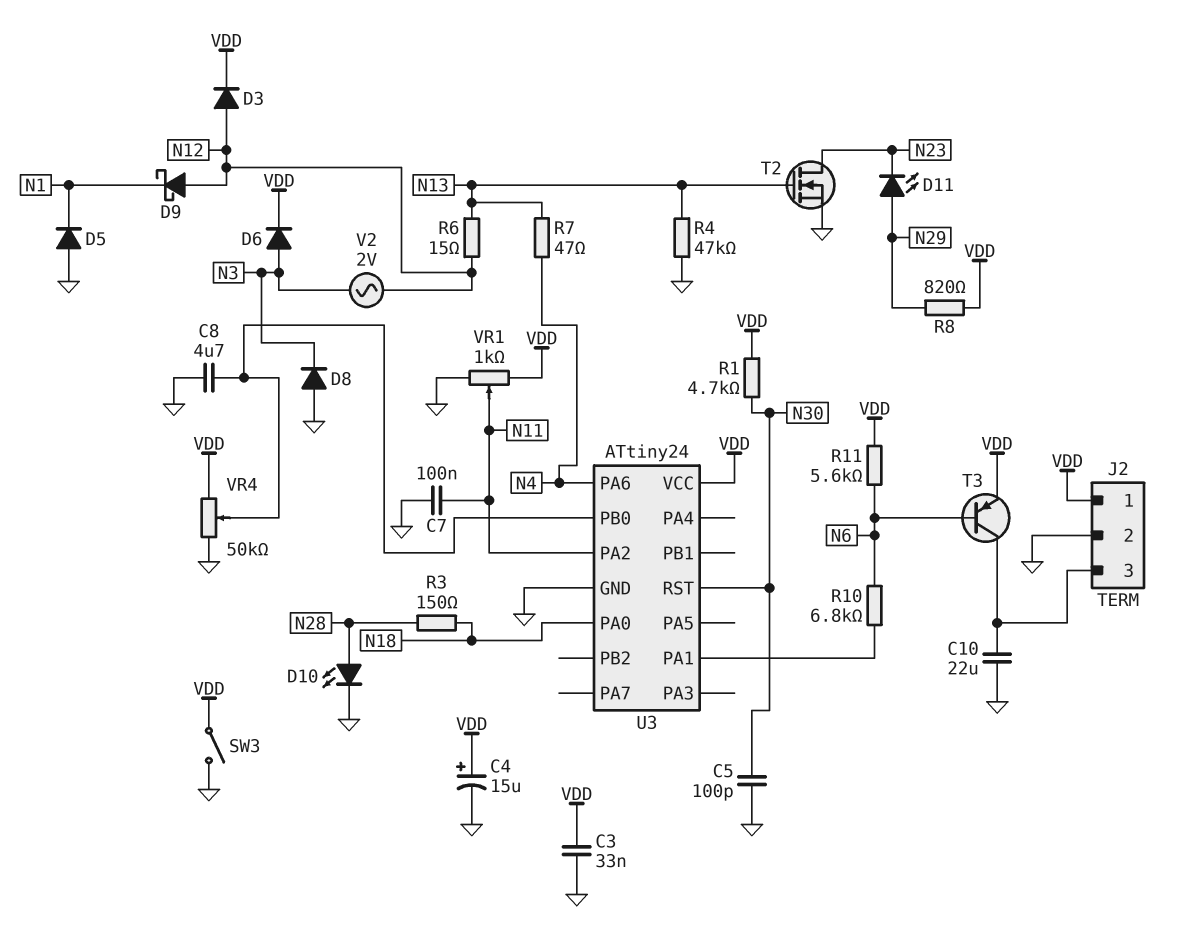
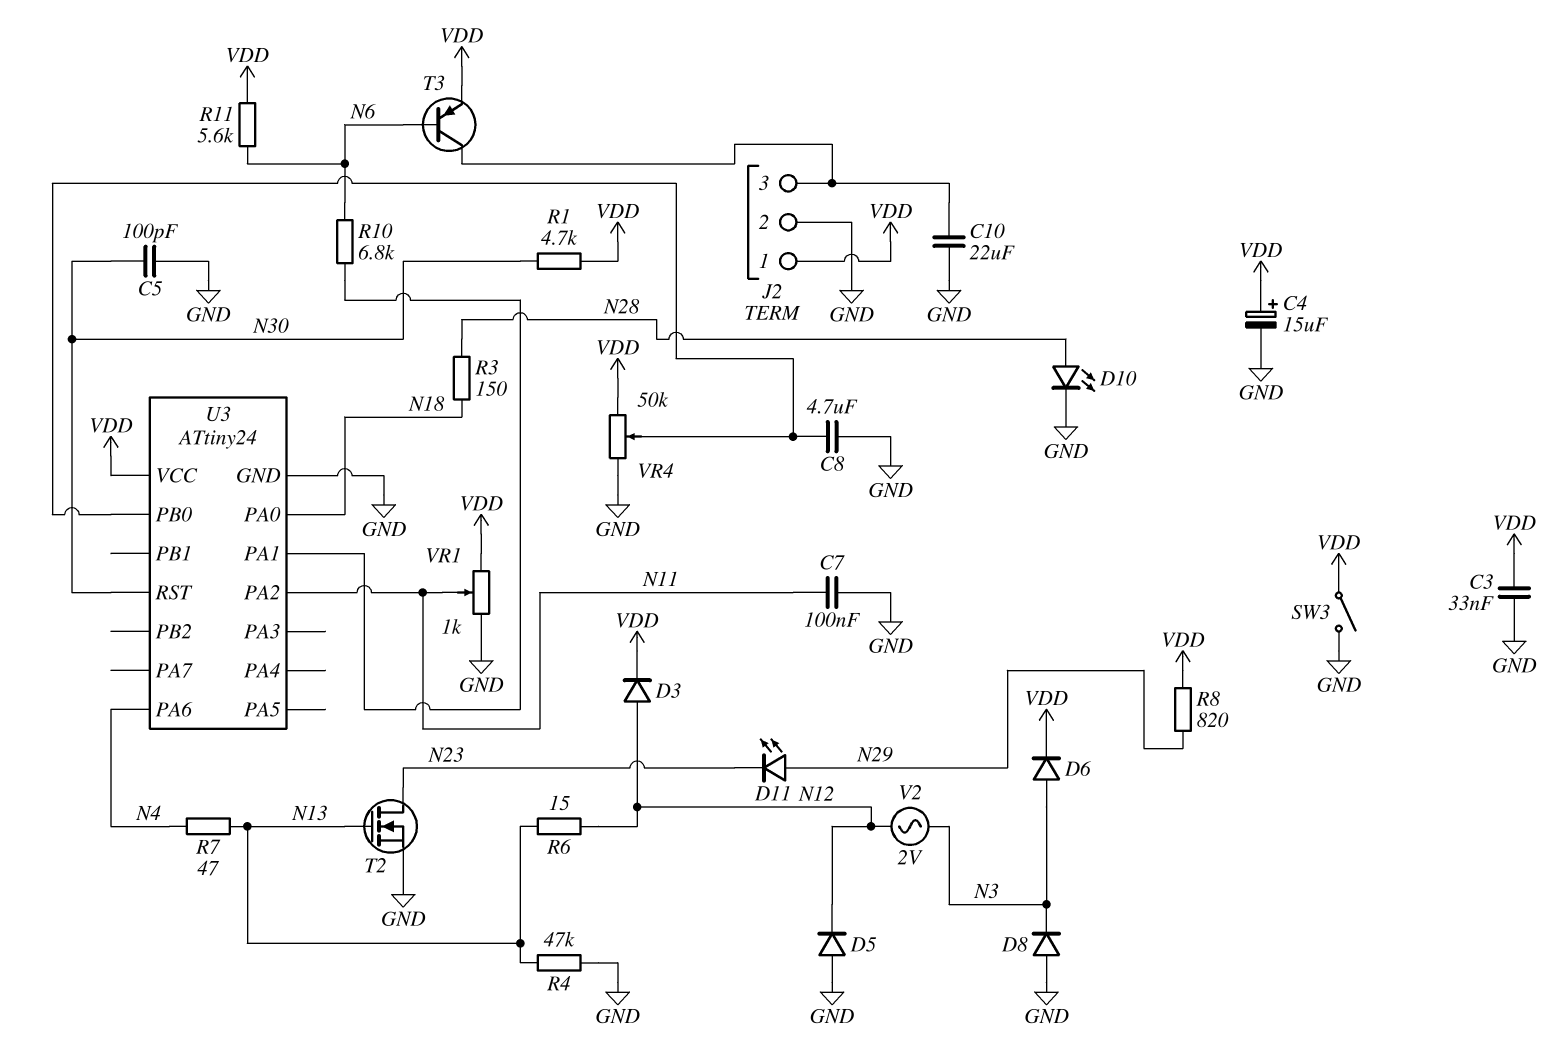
D5: diode (A GND, K N1) -> diode (A GND, K N12)
D9: schottky (A N12, K N1) -> none

